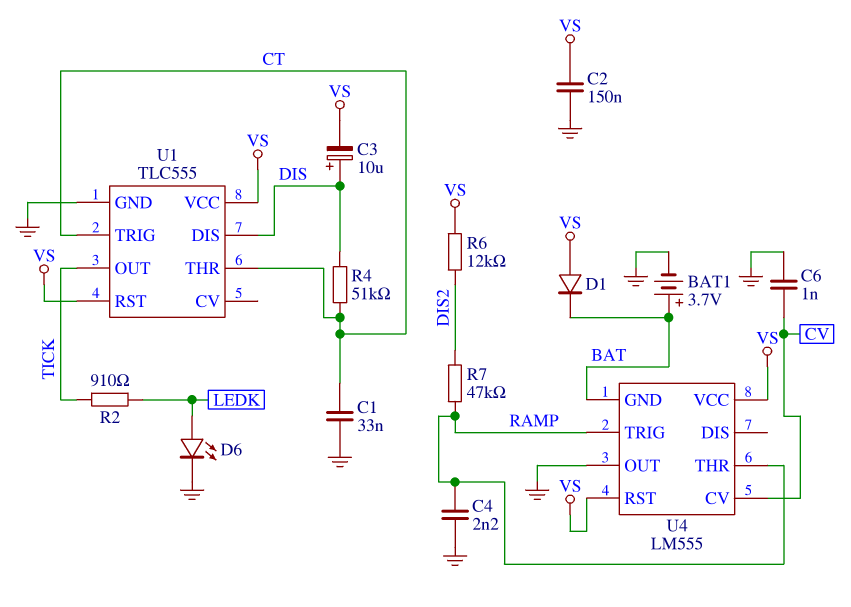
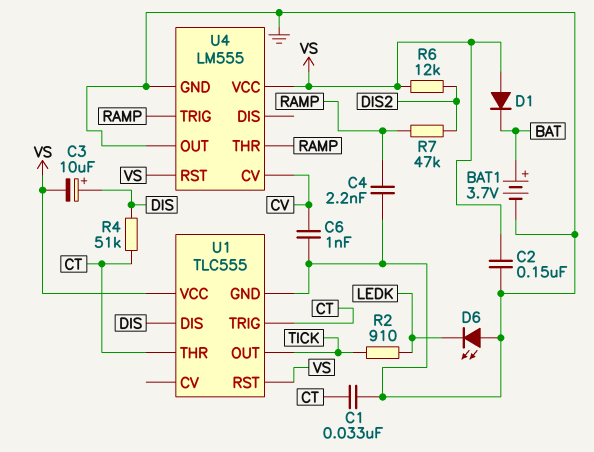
D6: LED (A LEDK, K GND) -> LED (A GND, K LEDK)
U4 pin GND: BAT -> GND

